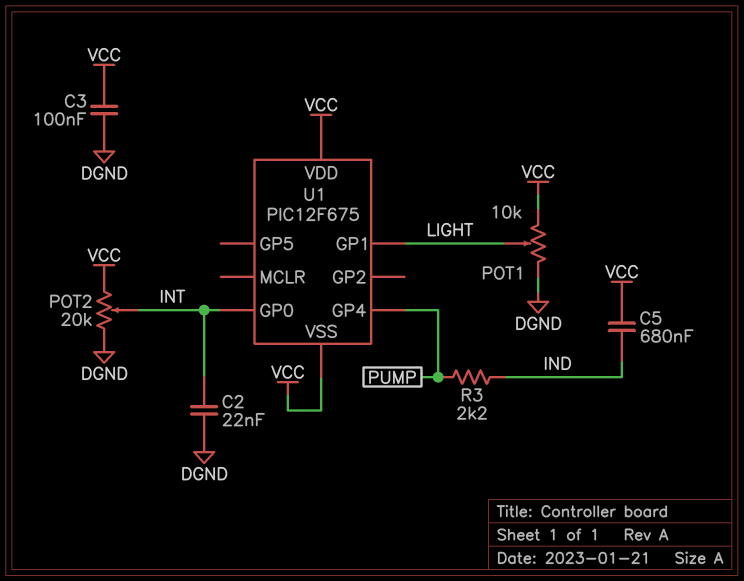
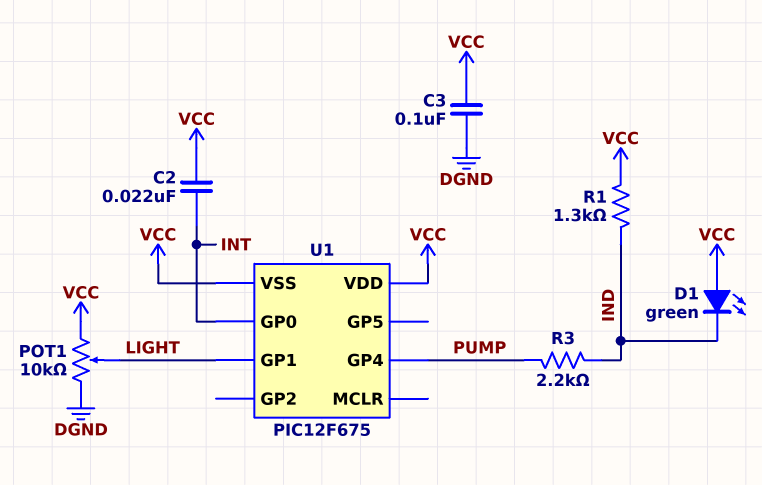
C2: 22nF (DGND, INT) -> 22nF (INT, VCC)
C5: 680nF (IND, VCC) -> none
D1: none -> LED green (A VCC, K IND)
POT2: 20k (DGND, VCC, wiper INT) -> none
R1: none -> 1.3k (IND, VCC)

